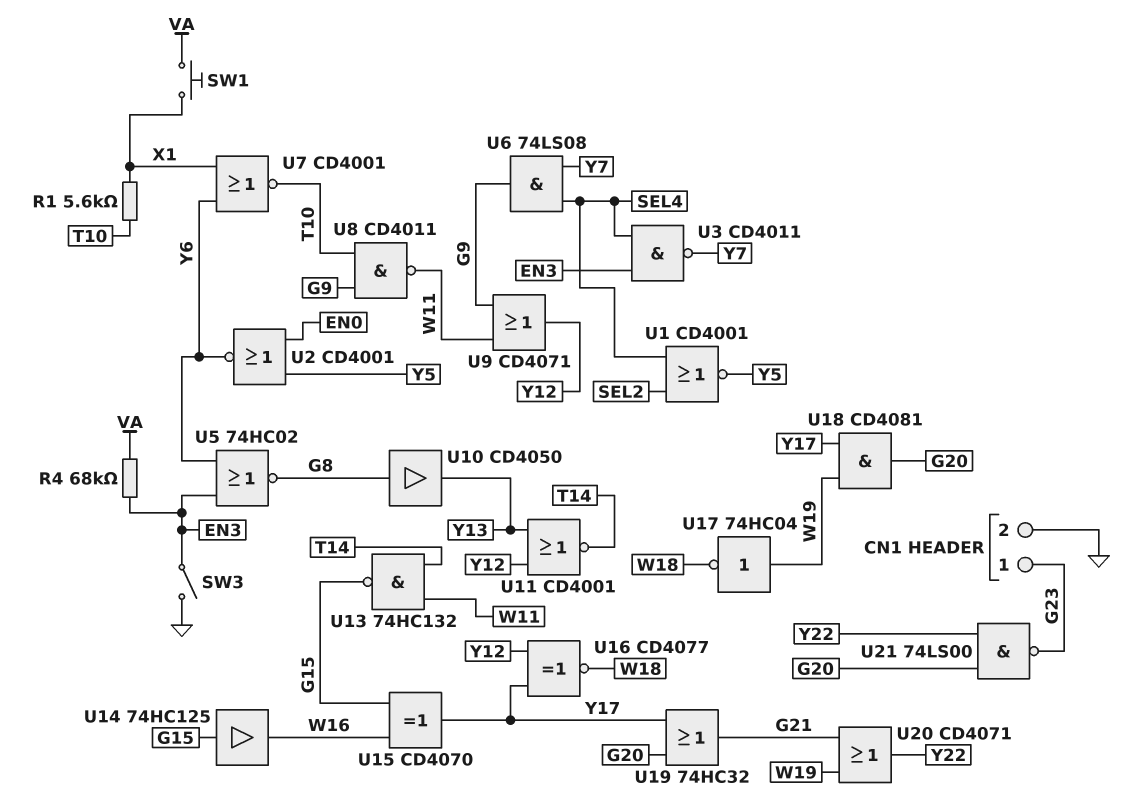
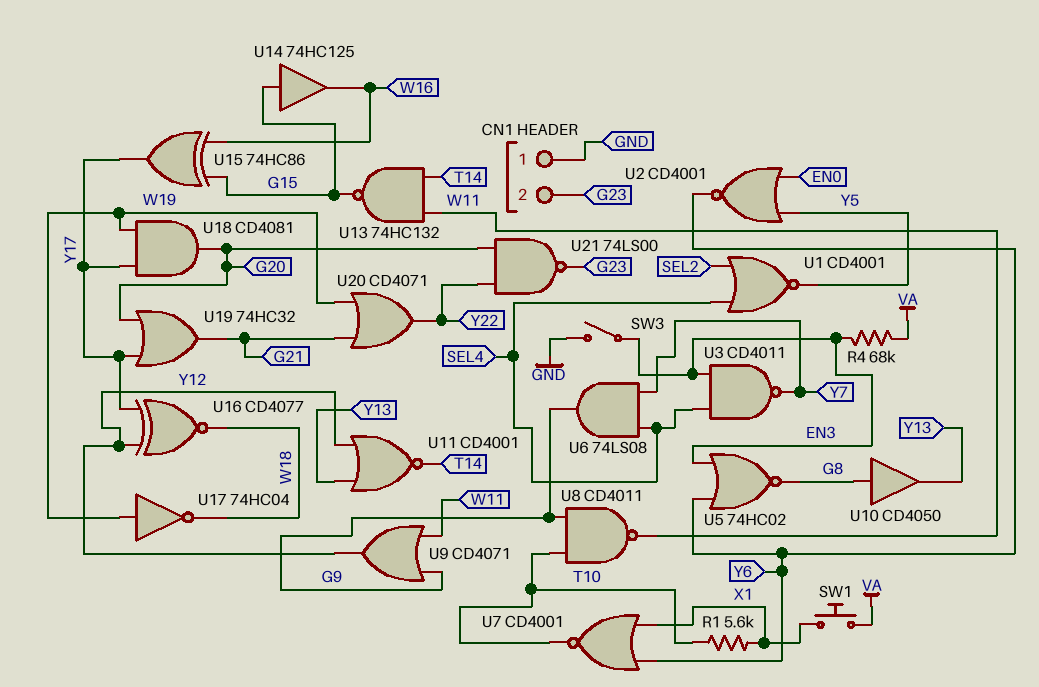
CN1 pin 1: G23 -> GND
CN1 pin 2: GND -> G23
U15: XOR CD4070 (in G15, in W16, out Y17) -> XOR 74HC86 (in G15, in W16, out Y17)

